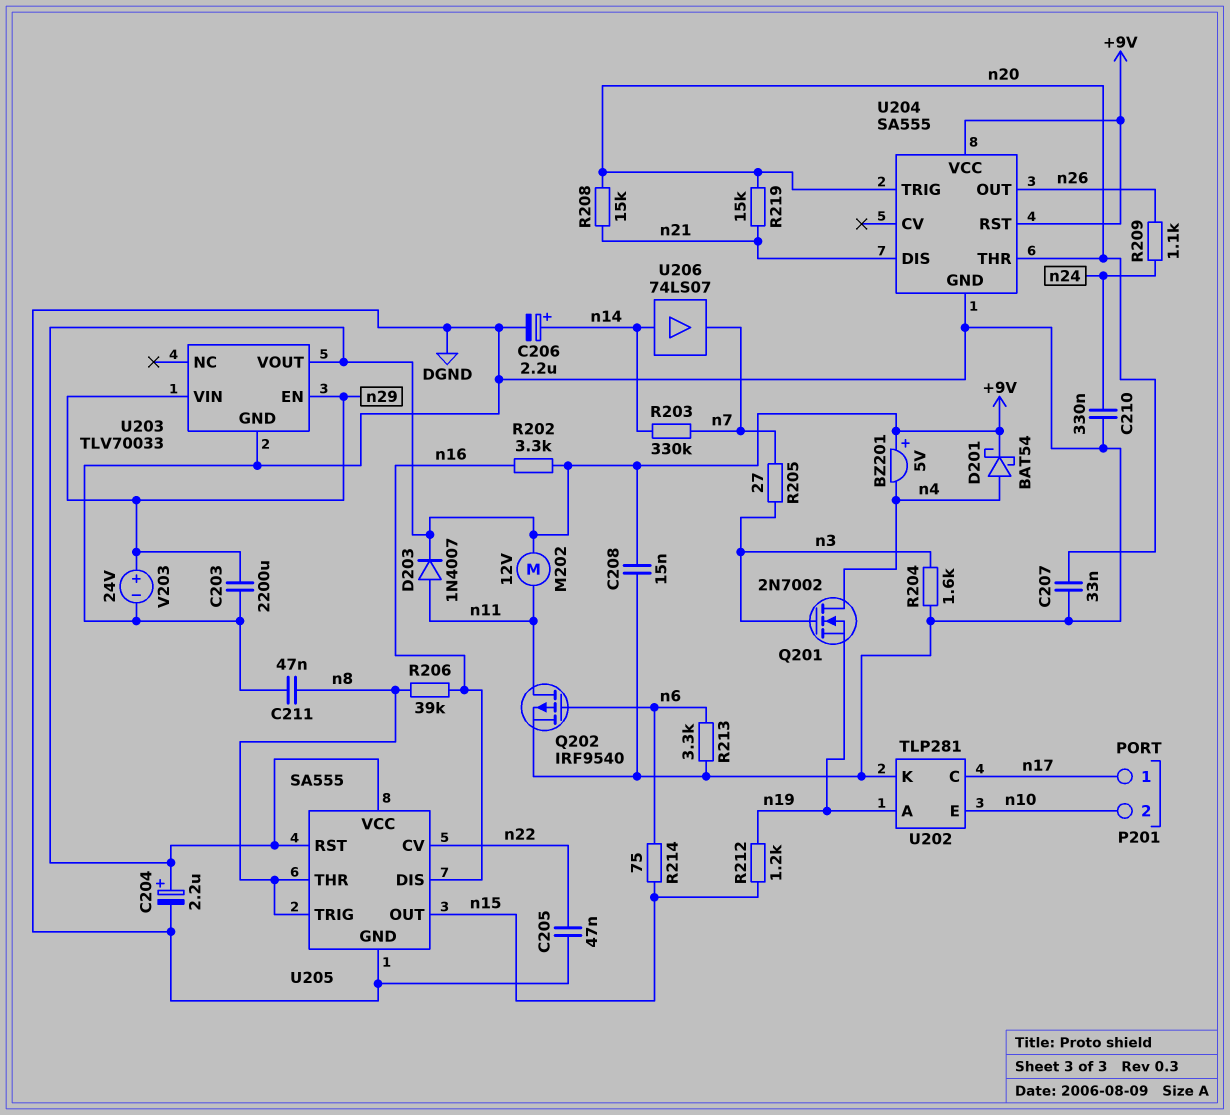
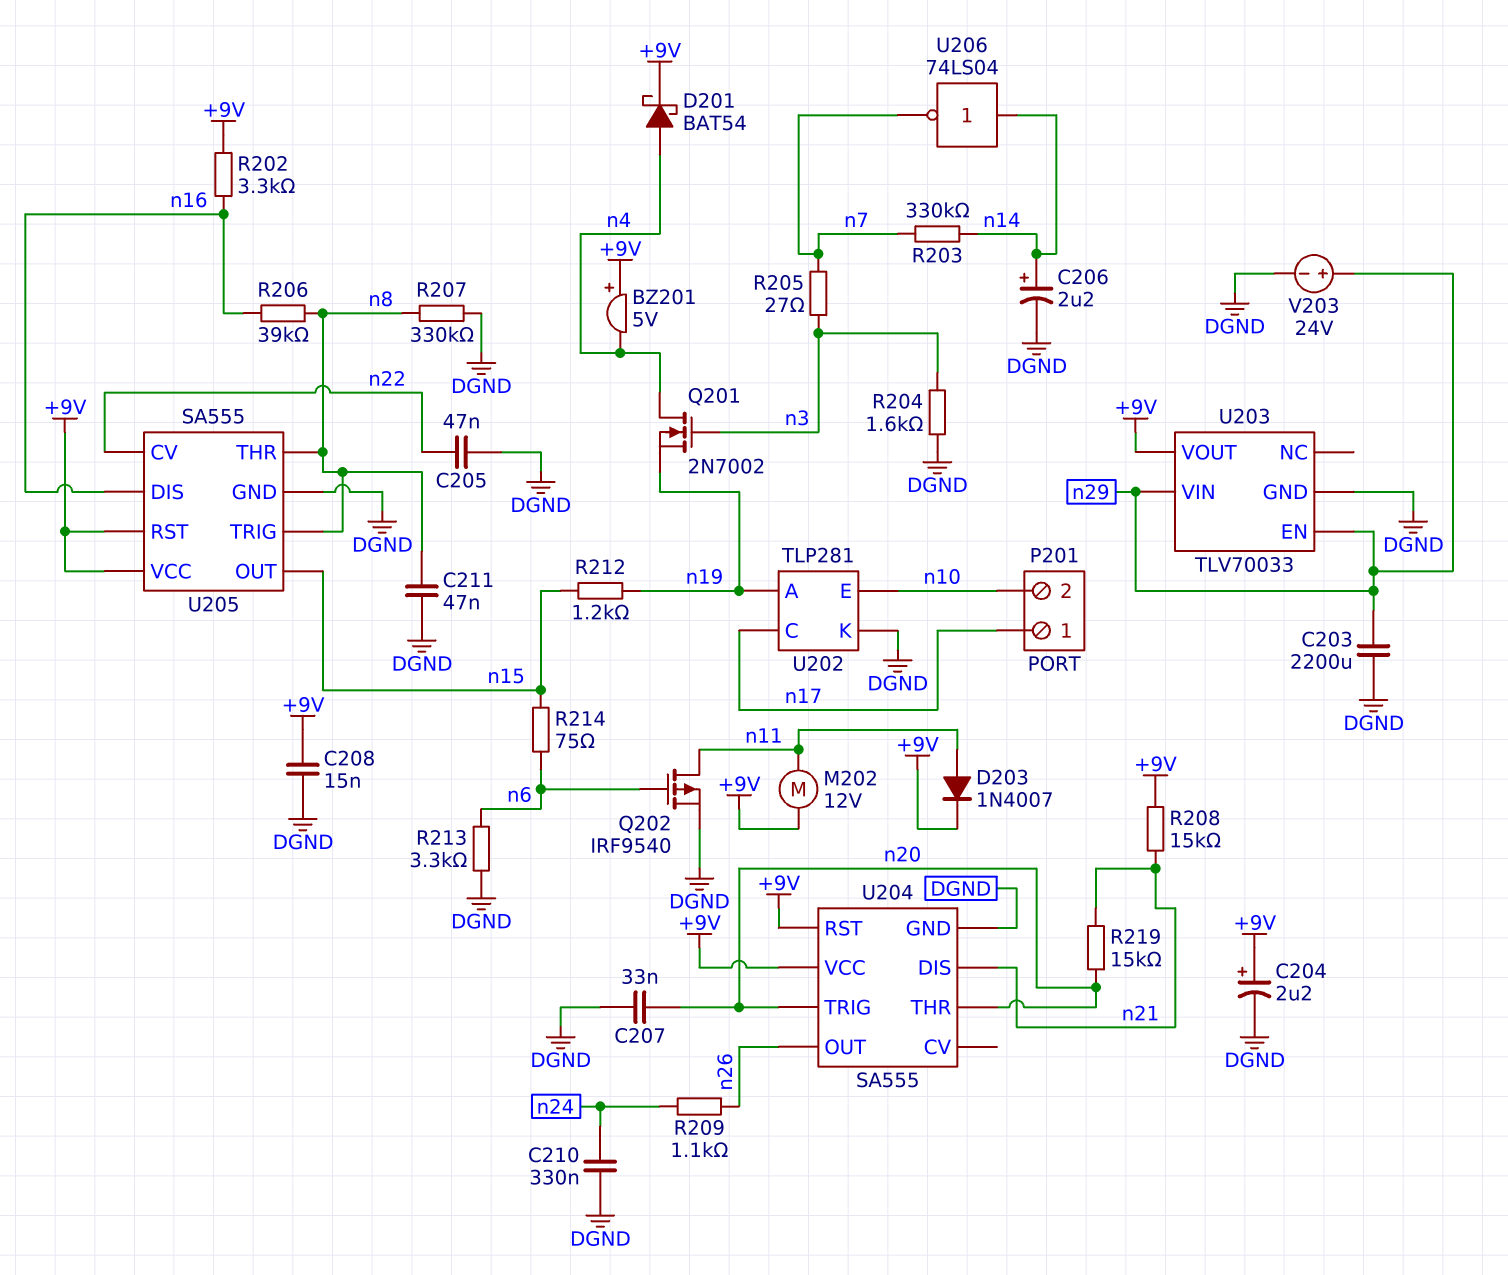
R207: none -> 330k (DGND, n8)
R208: 15k (n20, n21) -> 15k (+9V, n21)
U206: buffer 74LS07 (in n14, out n7) -> NOT 74LS04 (in n14, out n7)

